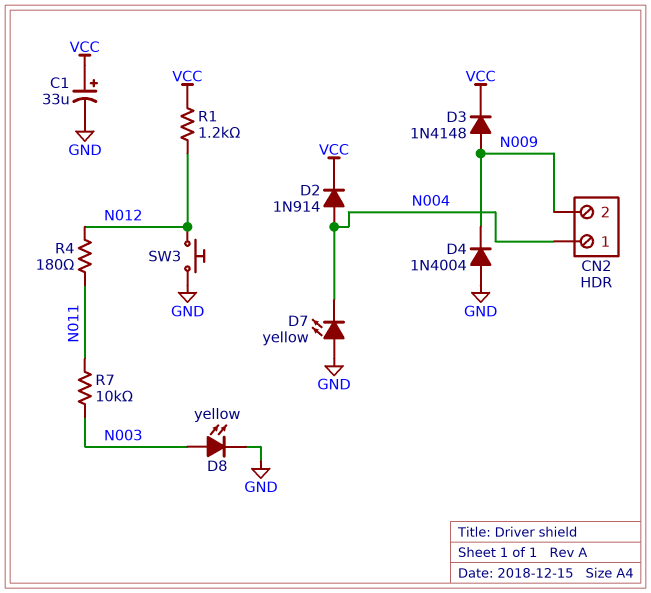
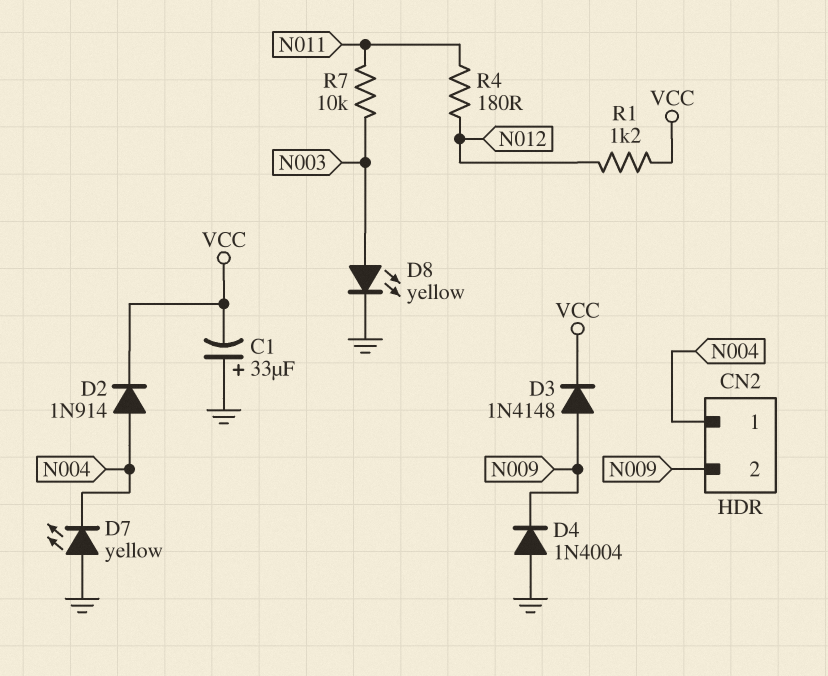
C1: 33uF (plus VCC, minus GND) -> 33uF (plus GND, minus VCC)
SW3: button (GND, N012) -> none

